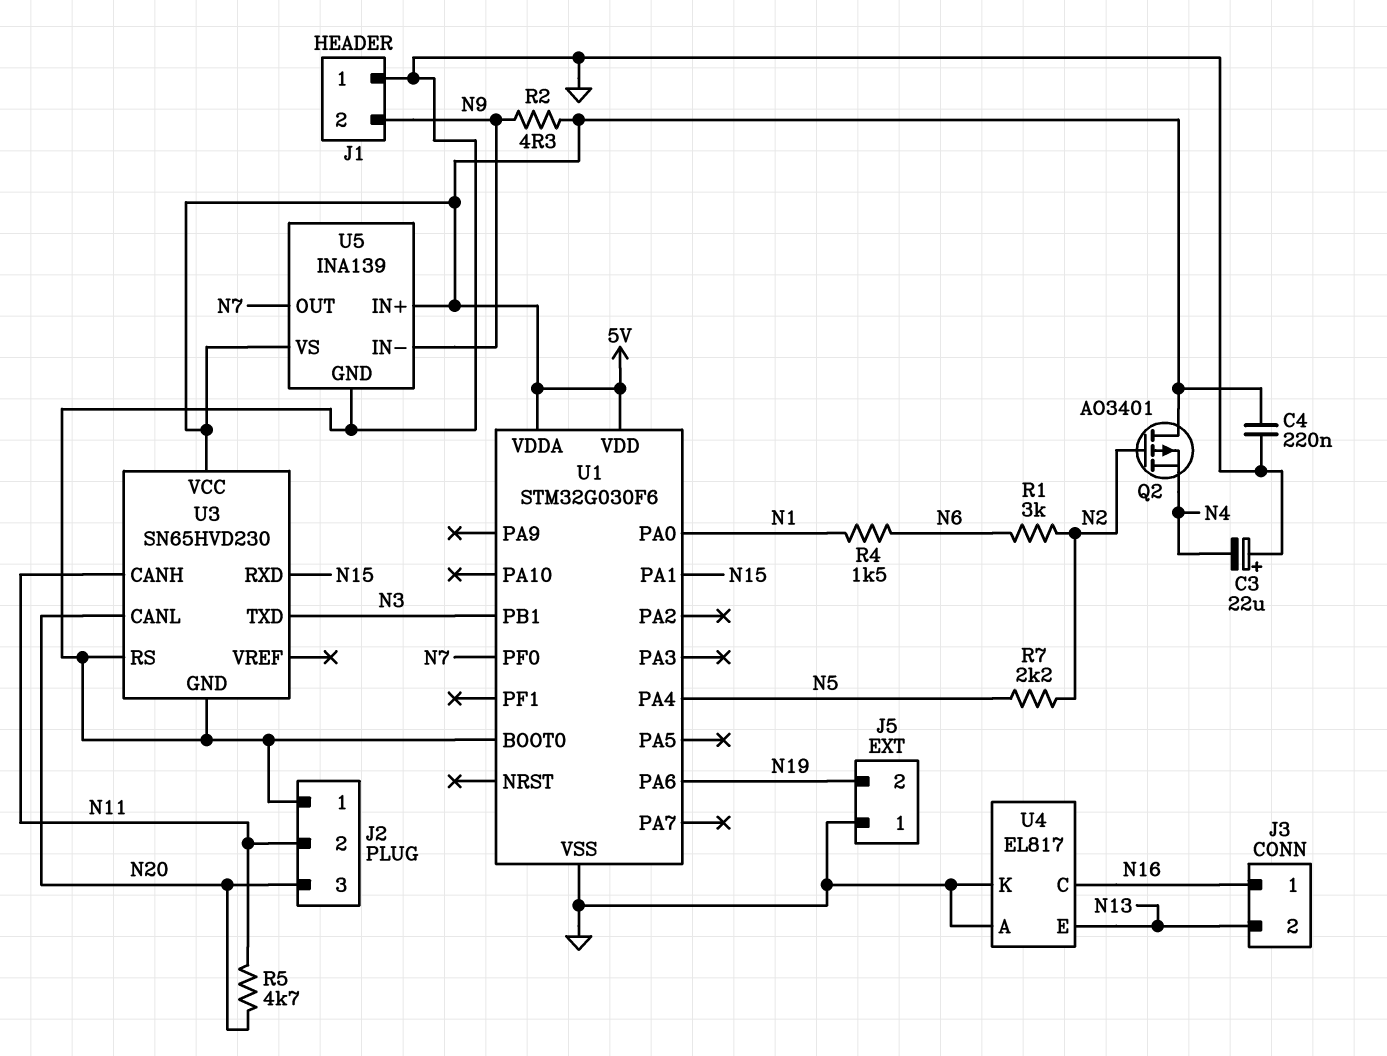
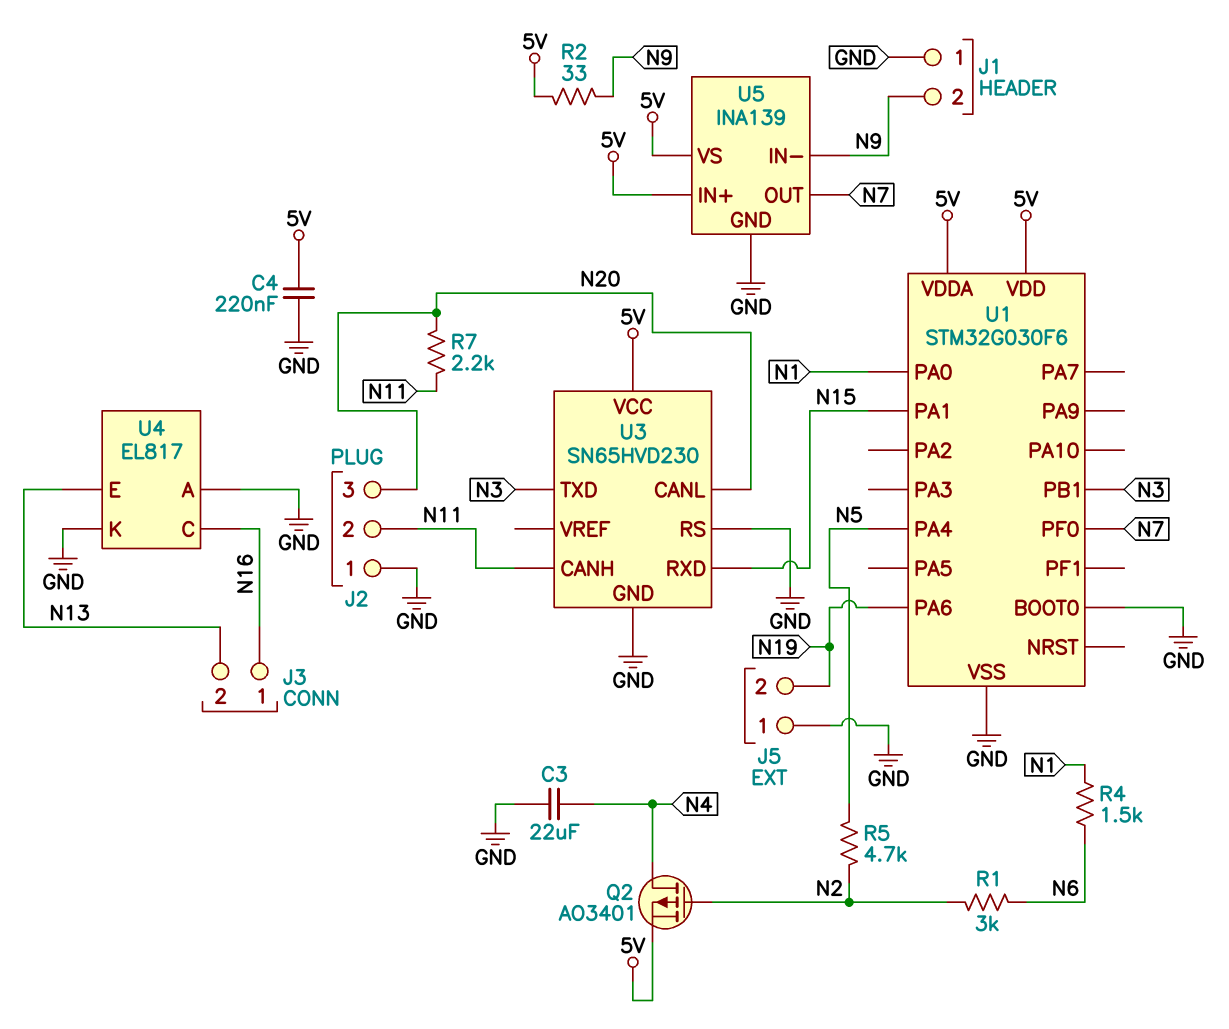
C3: 22uF (plus GND, minus N4) -> 22uF (GND, N4)
Q2: PMOS AO3401 (G N2, D 5V, S N4) -> PMOS AO3401 (G N2, D N4, S 5V)
R2: 4.3 (5V, N9) -> 33 (5V, N9)
R5: 4.7k (N11, N20) -> 4.7k (N2, N5)
R7: 2.2k (N2, N5) -> 2.2k (N11, N20)

